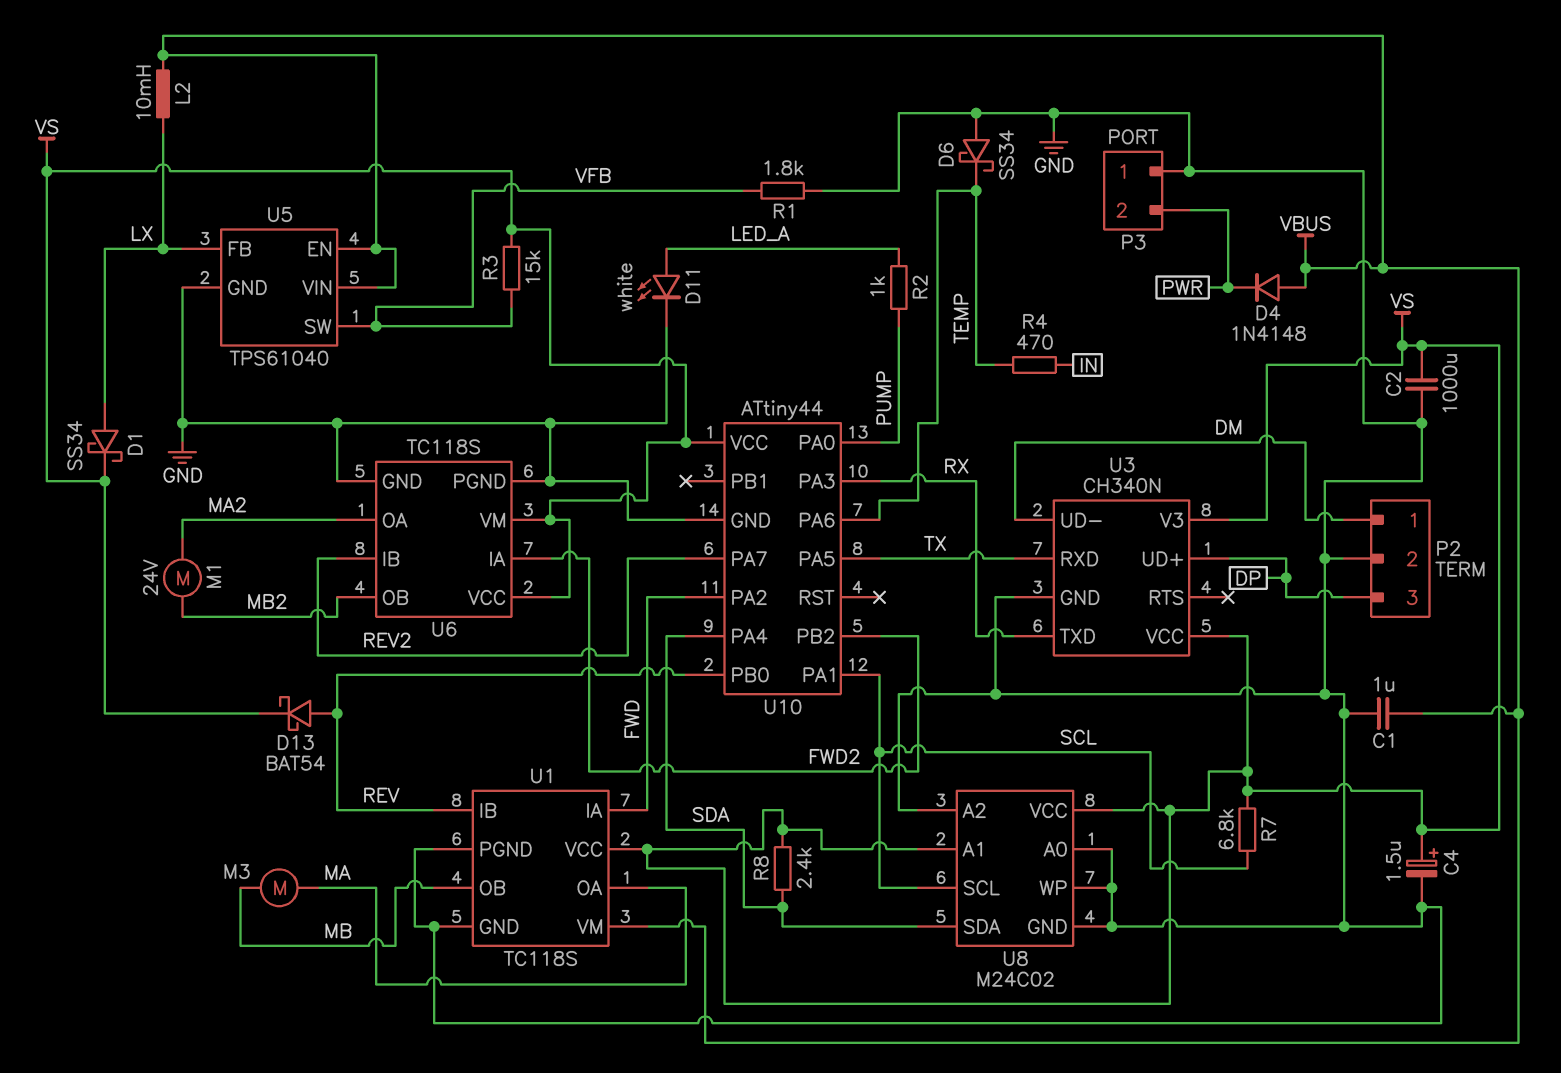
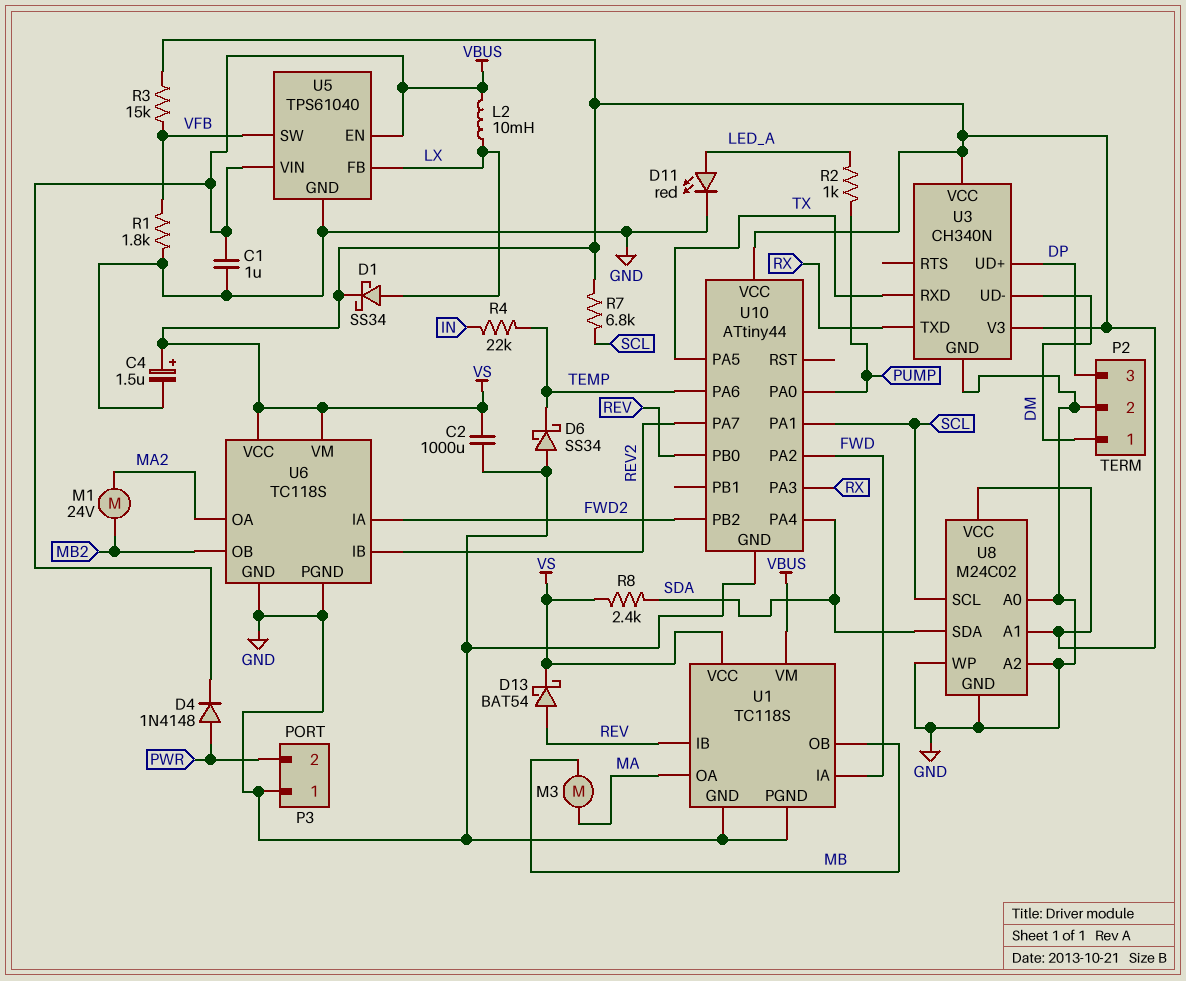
D4: diode 1N4148 (A VBUS, K PWR) -> diode 1N4148 (A PWR, K VBUS)
D11: LED white (A LED_A, K GND) -> LED red (A LED_A, K GND)
R4: 470 (IN, TEMP) -> 22k (IN, TEMP)

